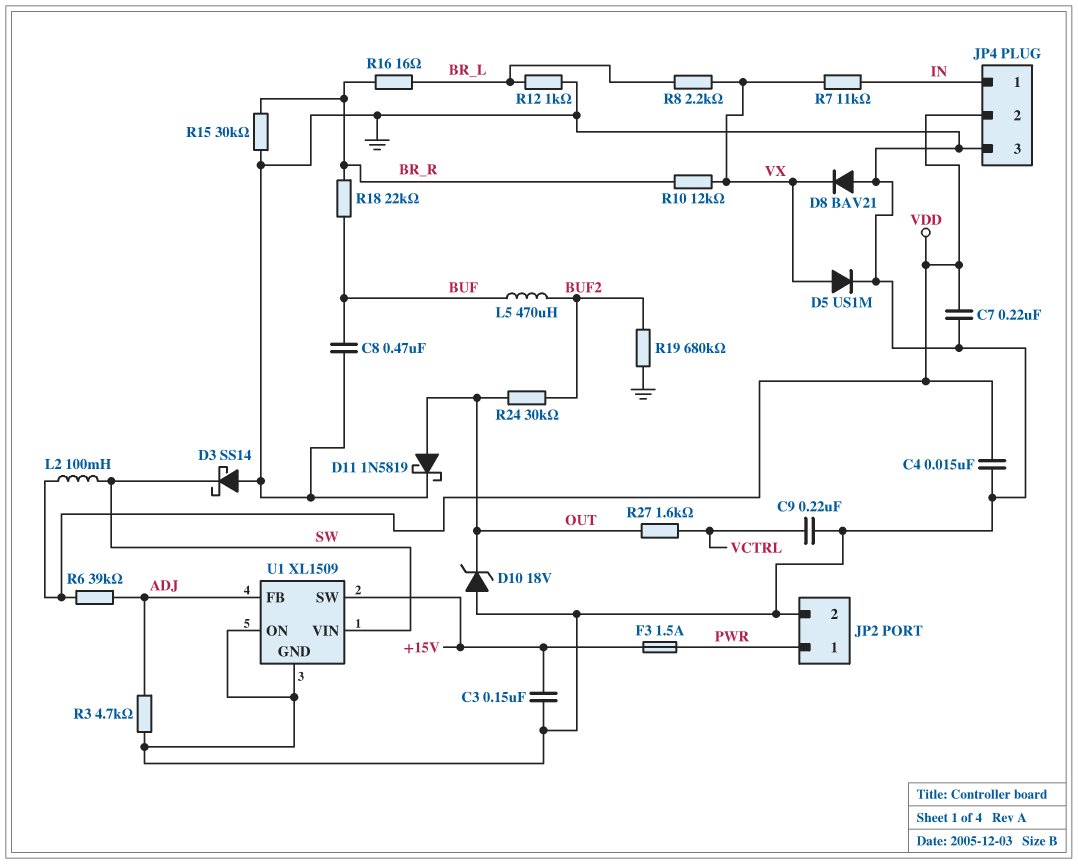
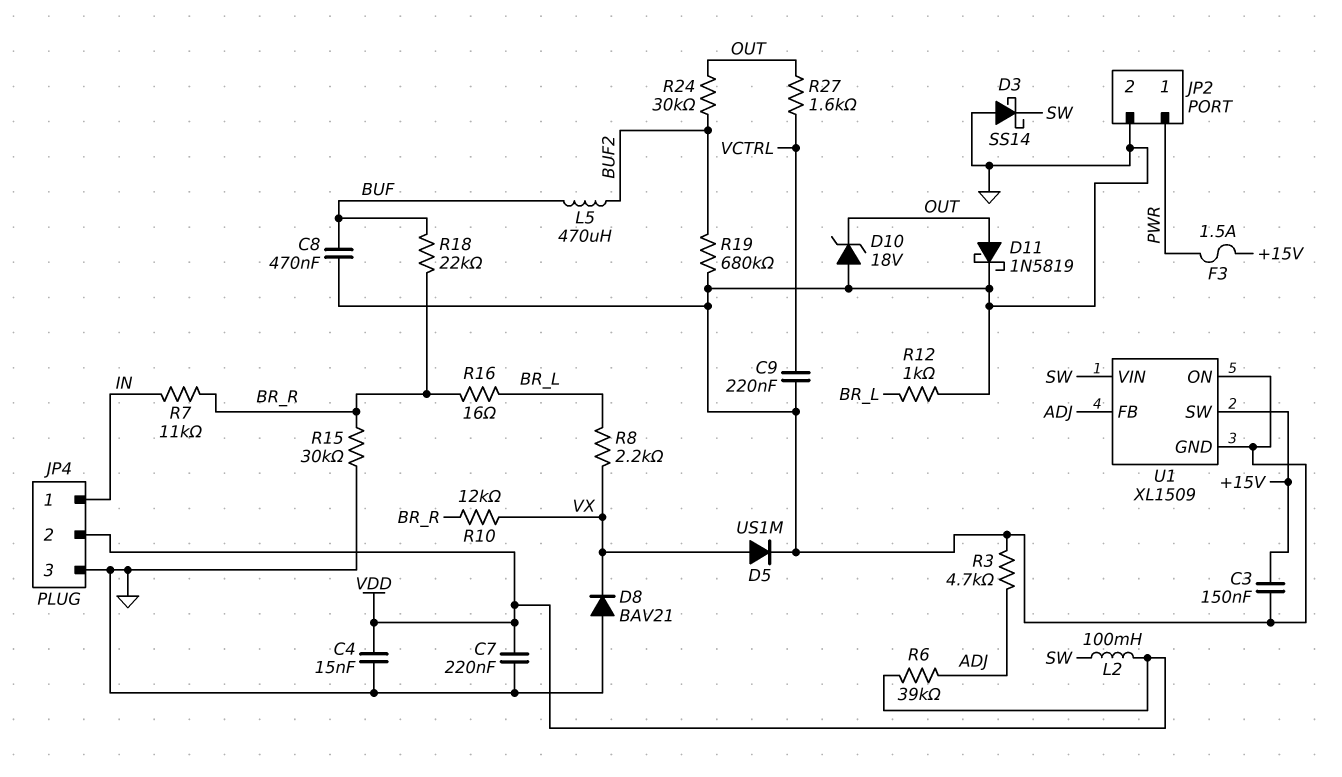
R7: 11k (IN, VX) -> 11k (BR_R, IN)

